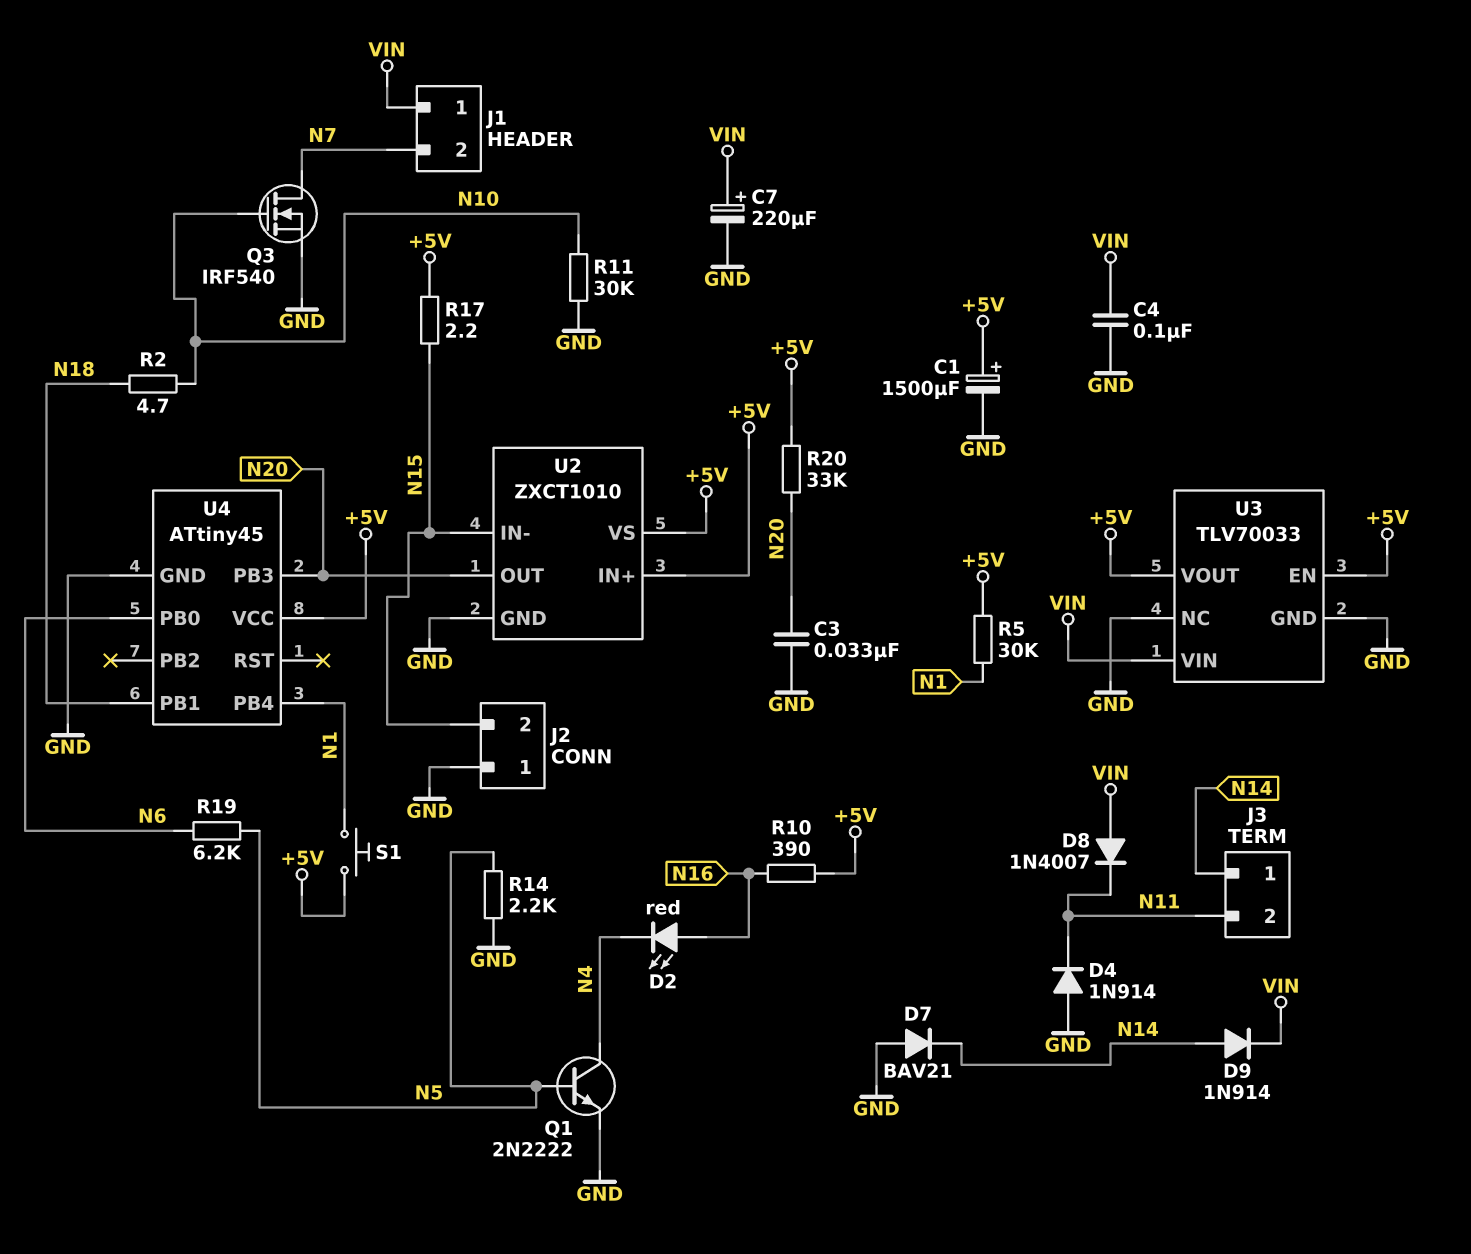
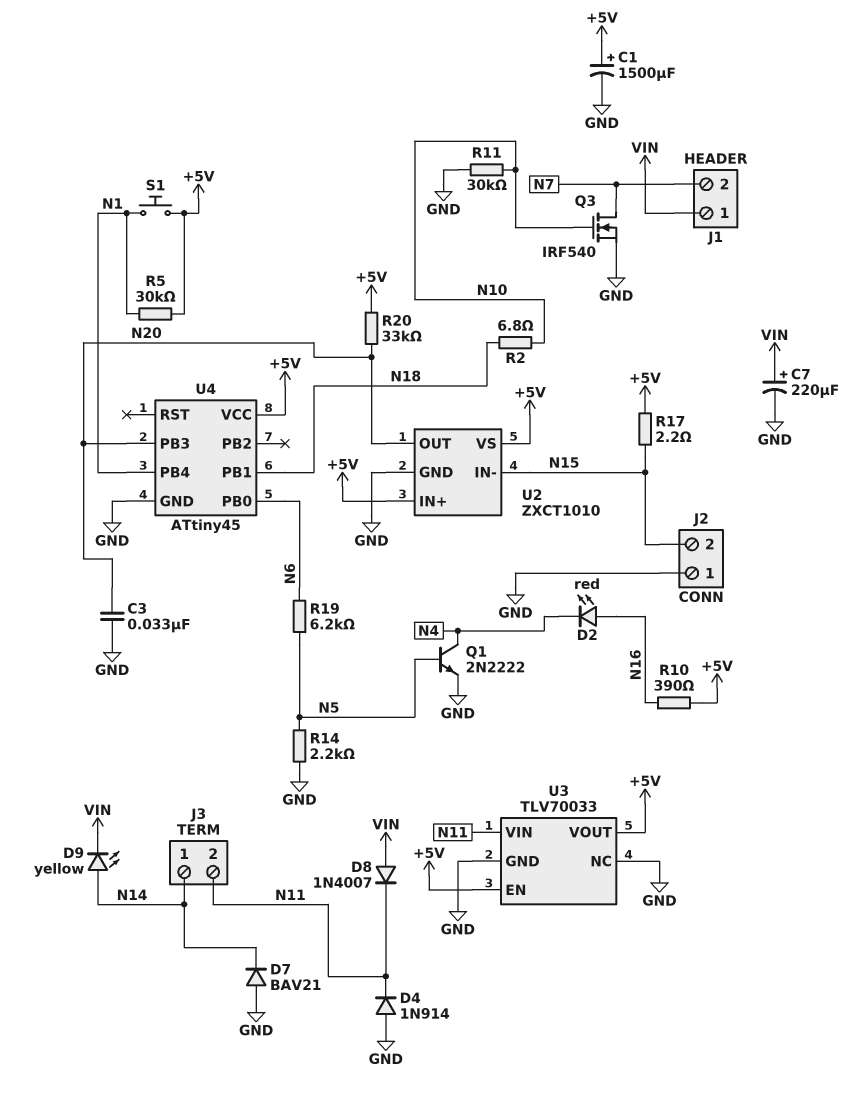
C4: 100nF (GND, VIN) -> none
D9: diode 1N914 (A N14, K VIN) -> LED yellow (A N14, K VIN)
R2: 4.7 (N10, N18) -> 6.8 (N10, N18)
U3 pin VIN: VIN -> N11

